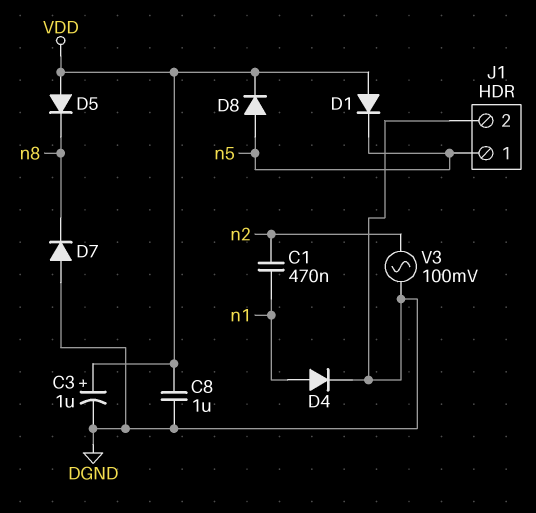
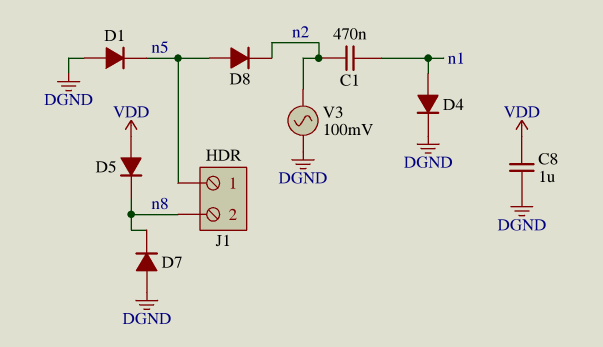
C3: 1uF (plus VDD, minus DGND) -> none
D1: diode (A VDD, K n5) -> diode (A DGND, K n5)
D8: diode (A n5, K VDD) -> diode (A n5, K n2)
J1 pin 2: DGND -> n8

